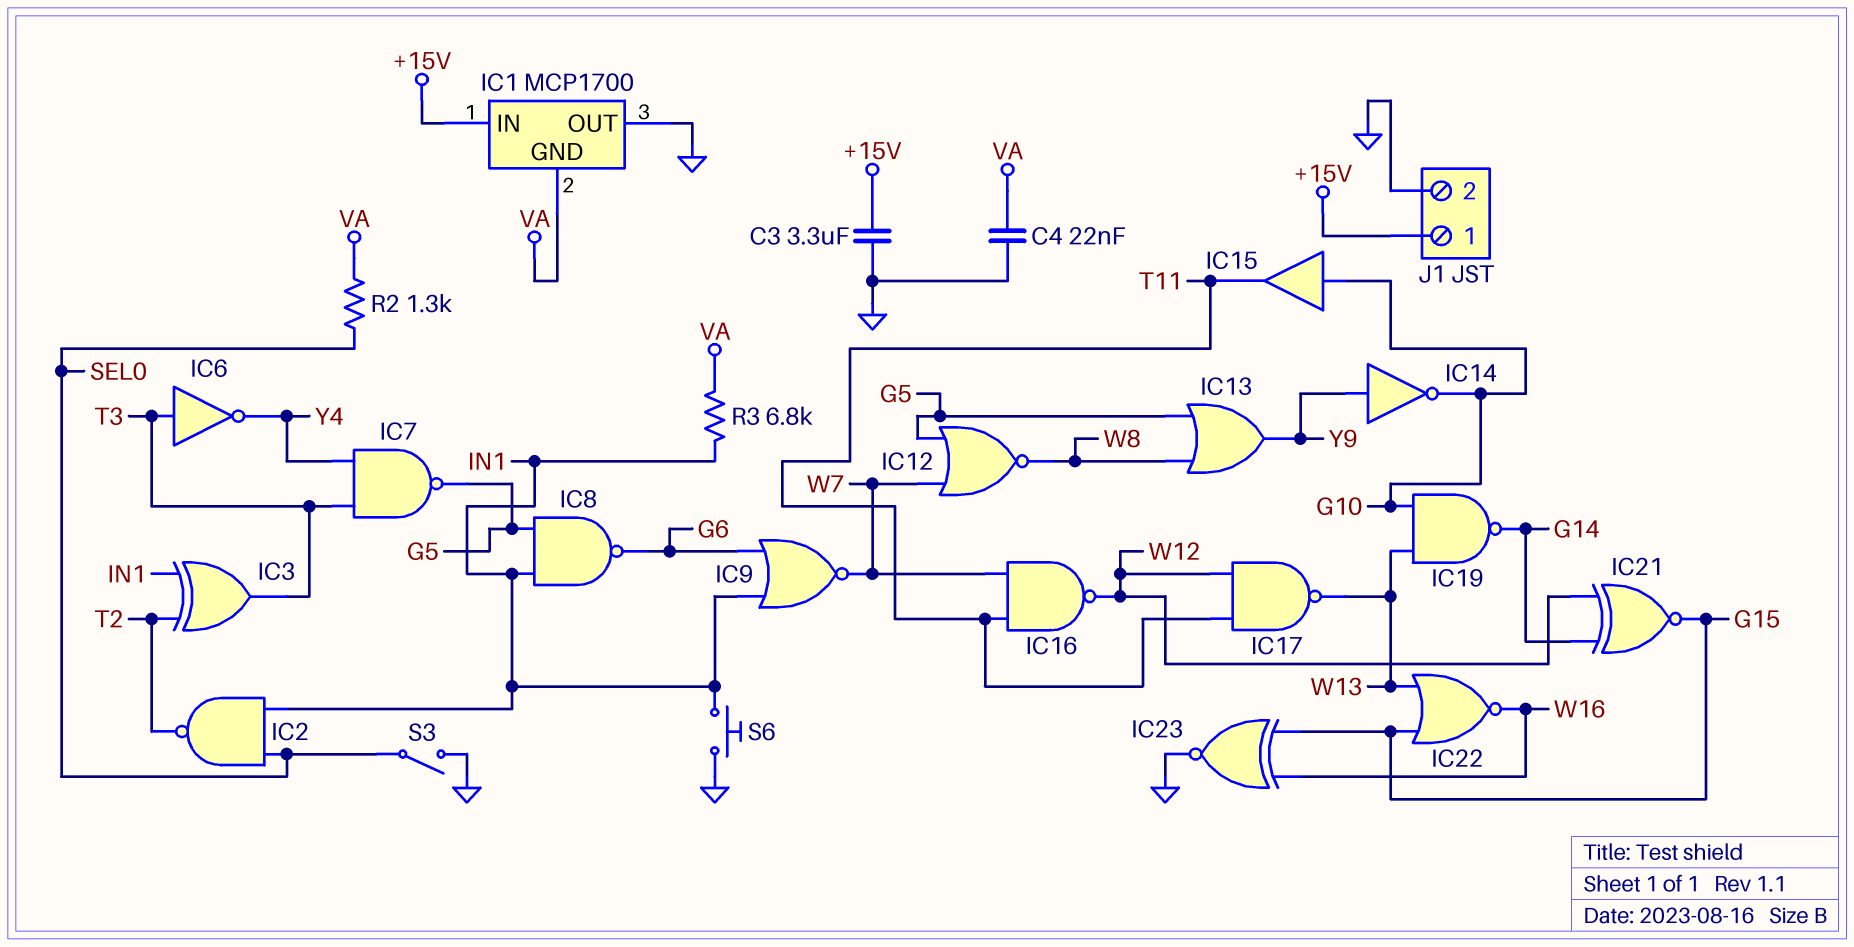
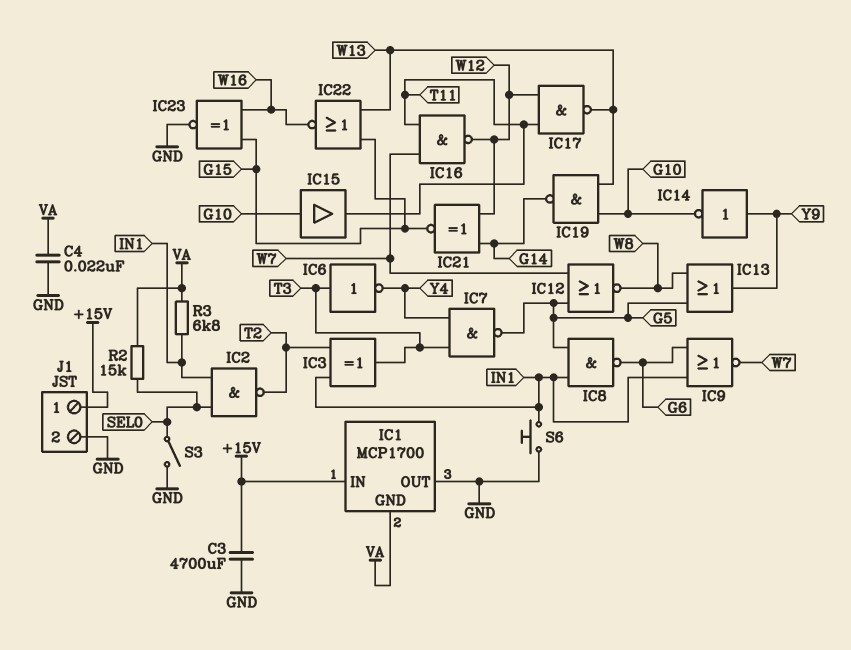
C3: 3.3uF (+15V, GND) -> 4700uF (+15V, GND)
R2: 1.3k (SEL0, VA) -> 15k (SEL0, VA)

